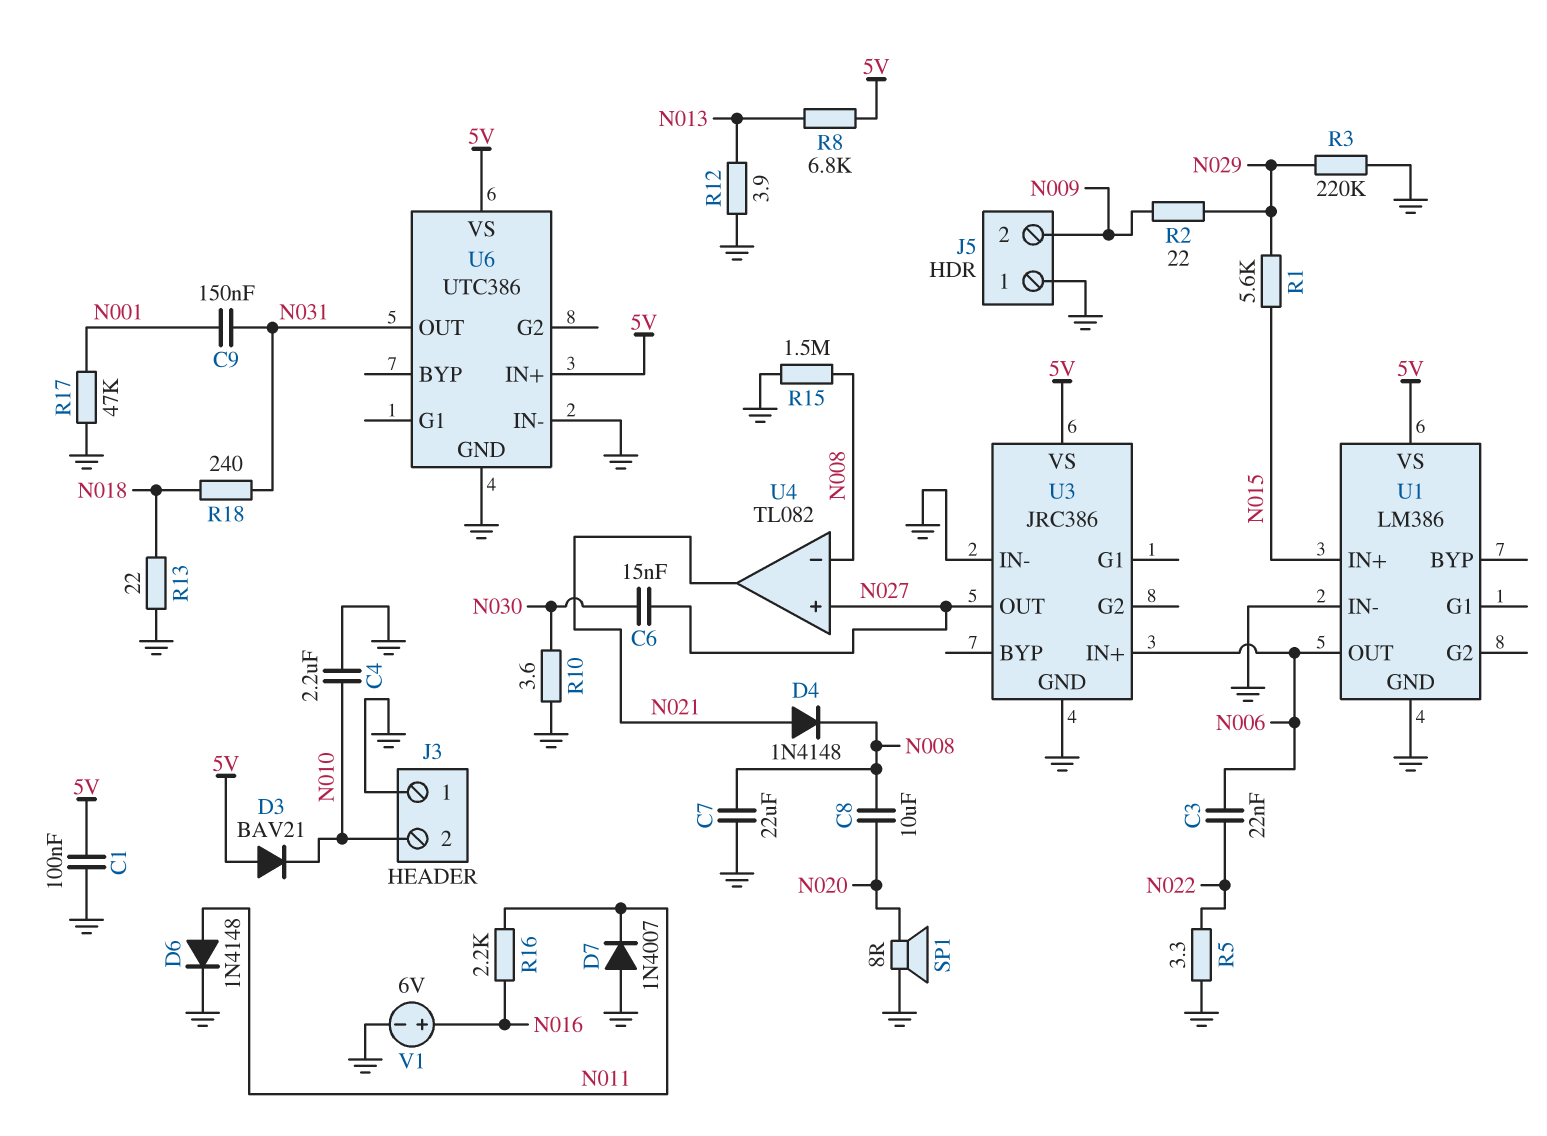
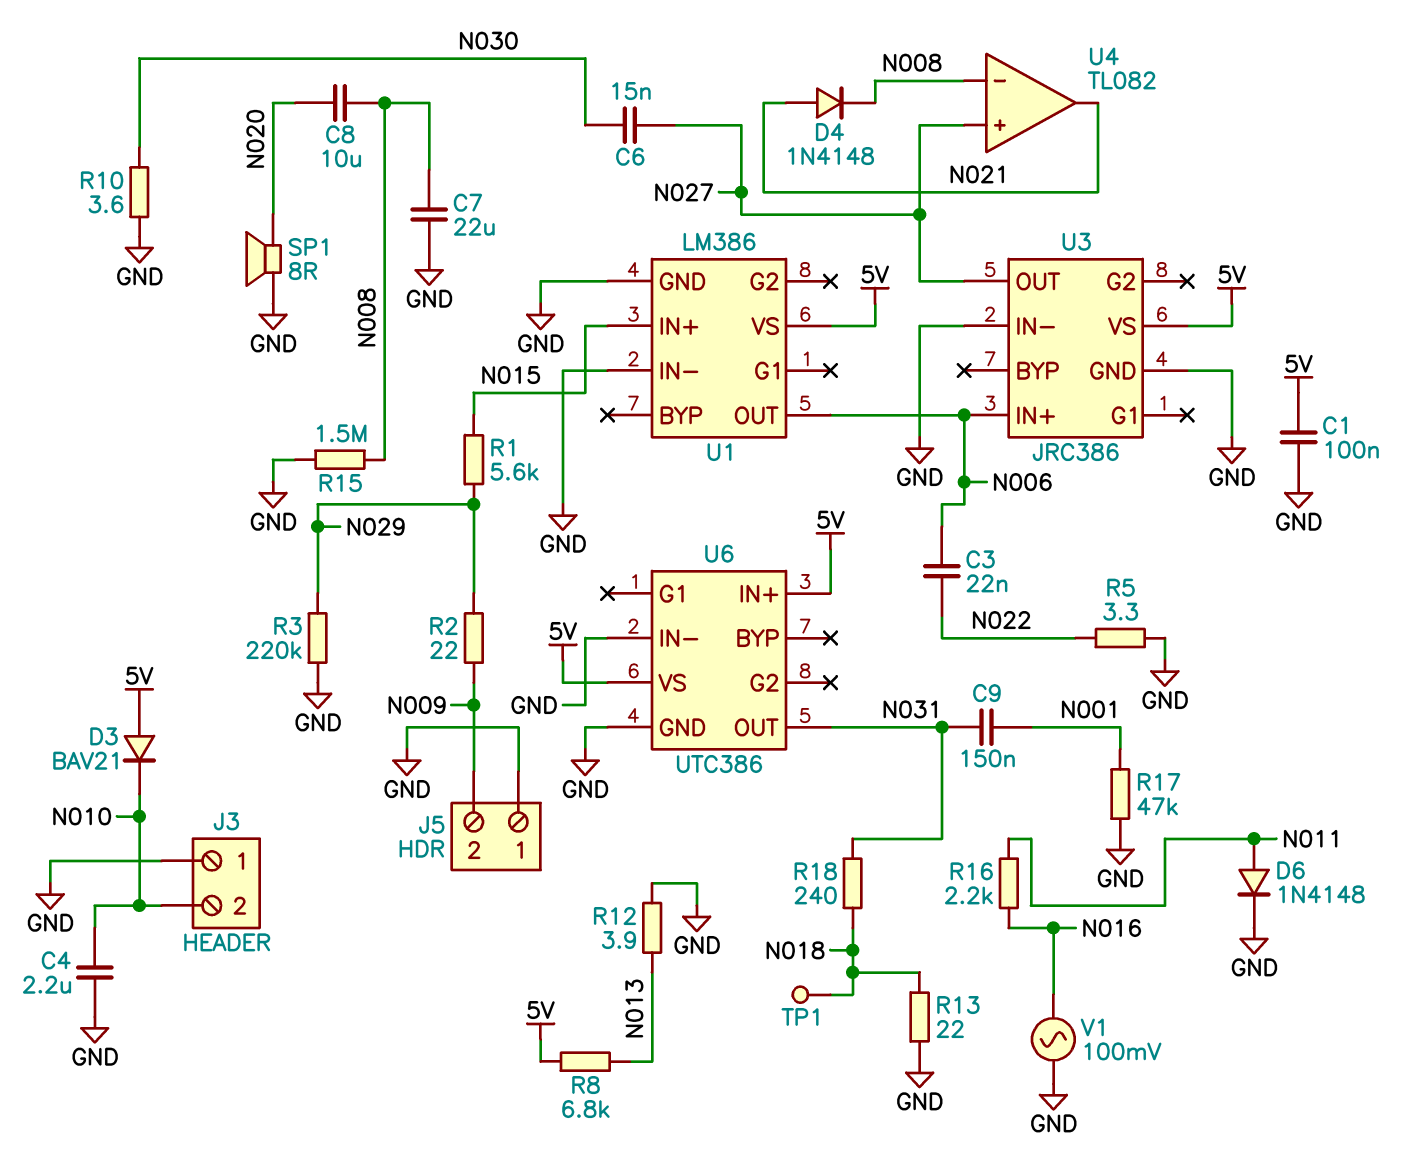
D7: diode 1N4007 (A GND, K N011) -> none
TP1: none -> test point (N018)
V1: 6V (plus N016, minus GND) -> AC 100mV (GND, N016)

